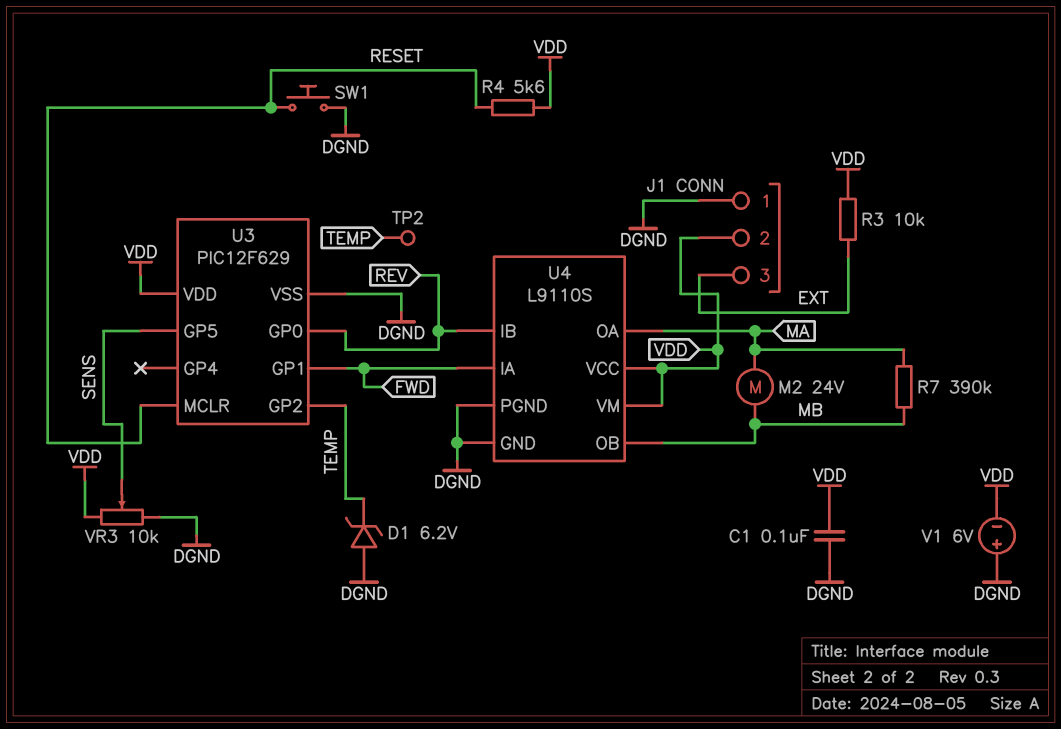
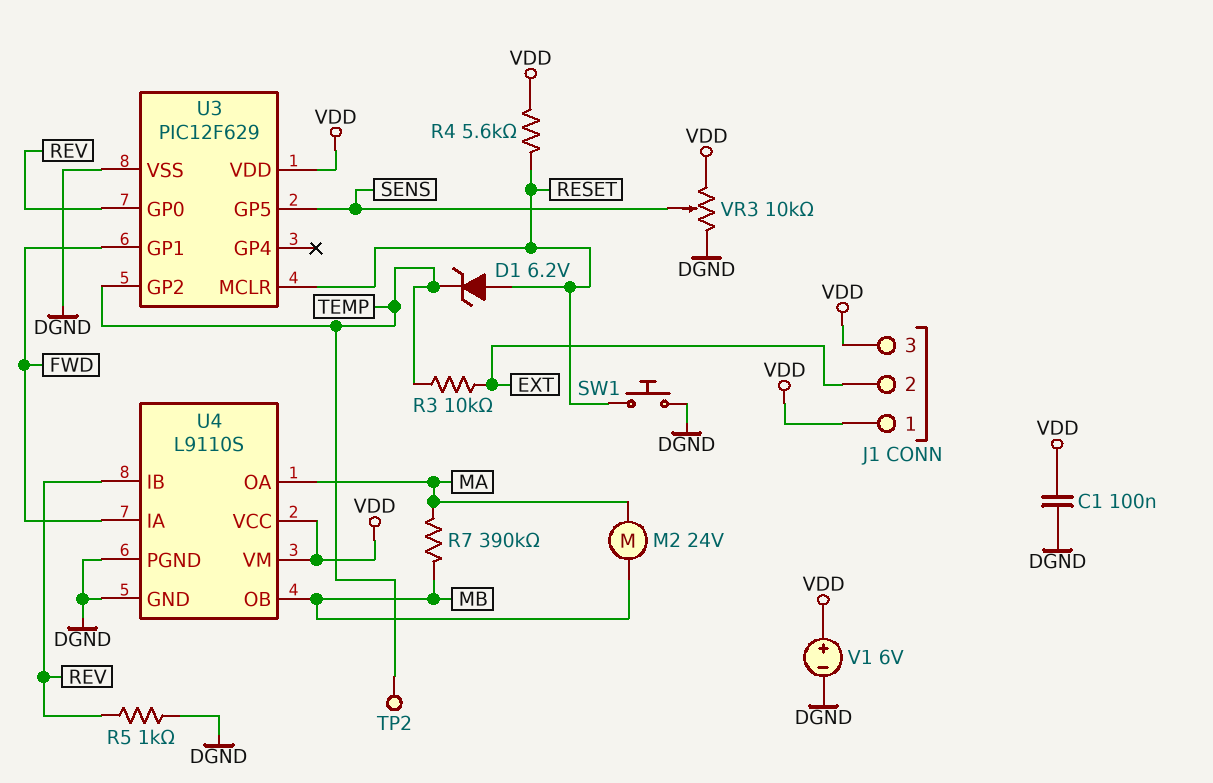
D1: zener 6.2V (A DGND, K TEMP) -> zener 6.2V (A RESET, K TEMP)
J1 pin 1: DGND -> VDD
J1 pin 2: VDD -> EXT
J1 pin 3: EXT -> VDD
R3: 10k (EXT, VDD) -> 10k (EXT, TEMP)
R5: none -> 1k (DGND, REV)
V1: 6V (plus DGND, minus VDD) -> 6V (plus VDD, minus DGND)

